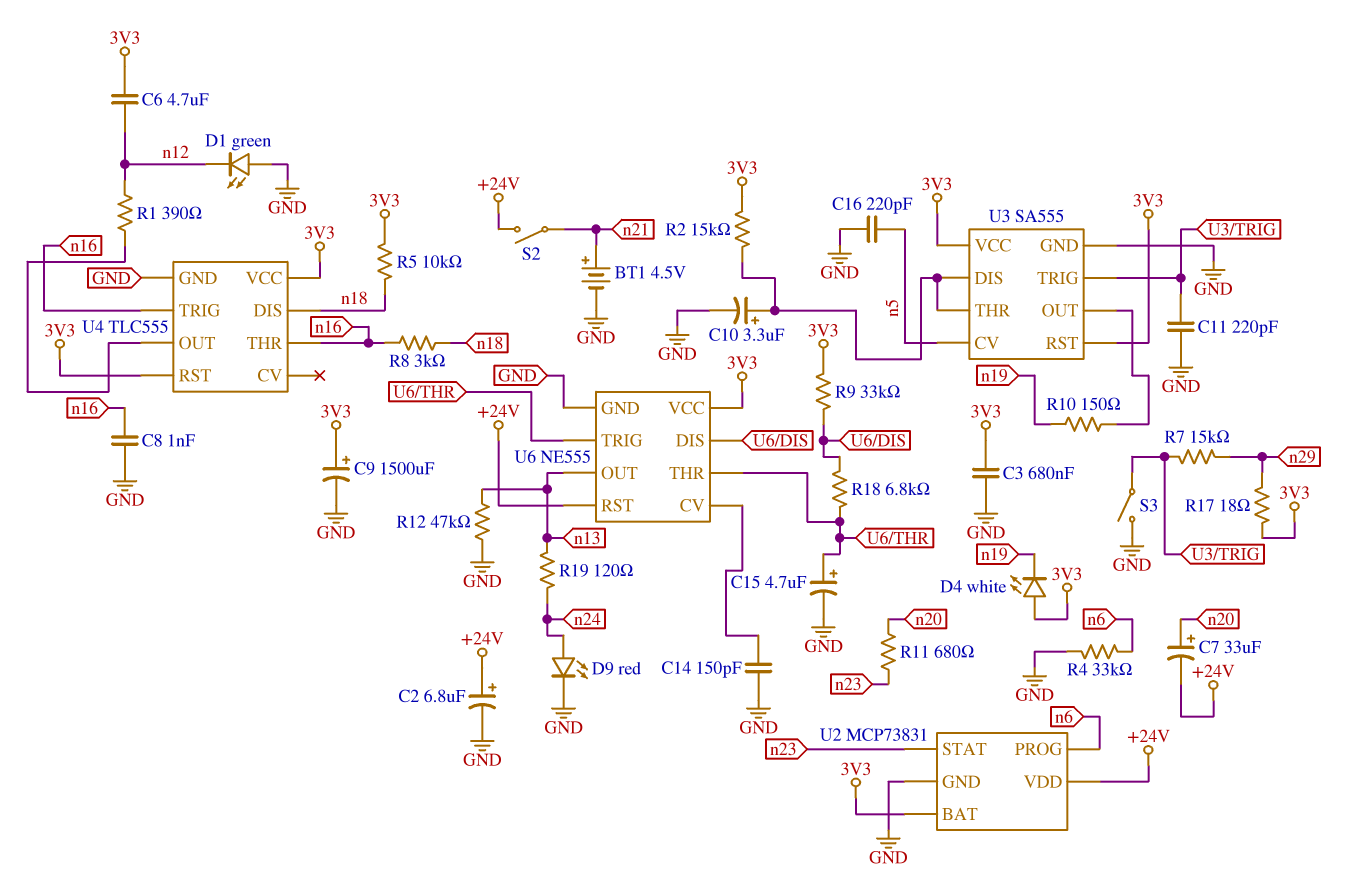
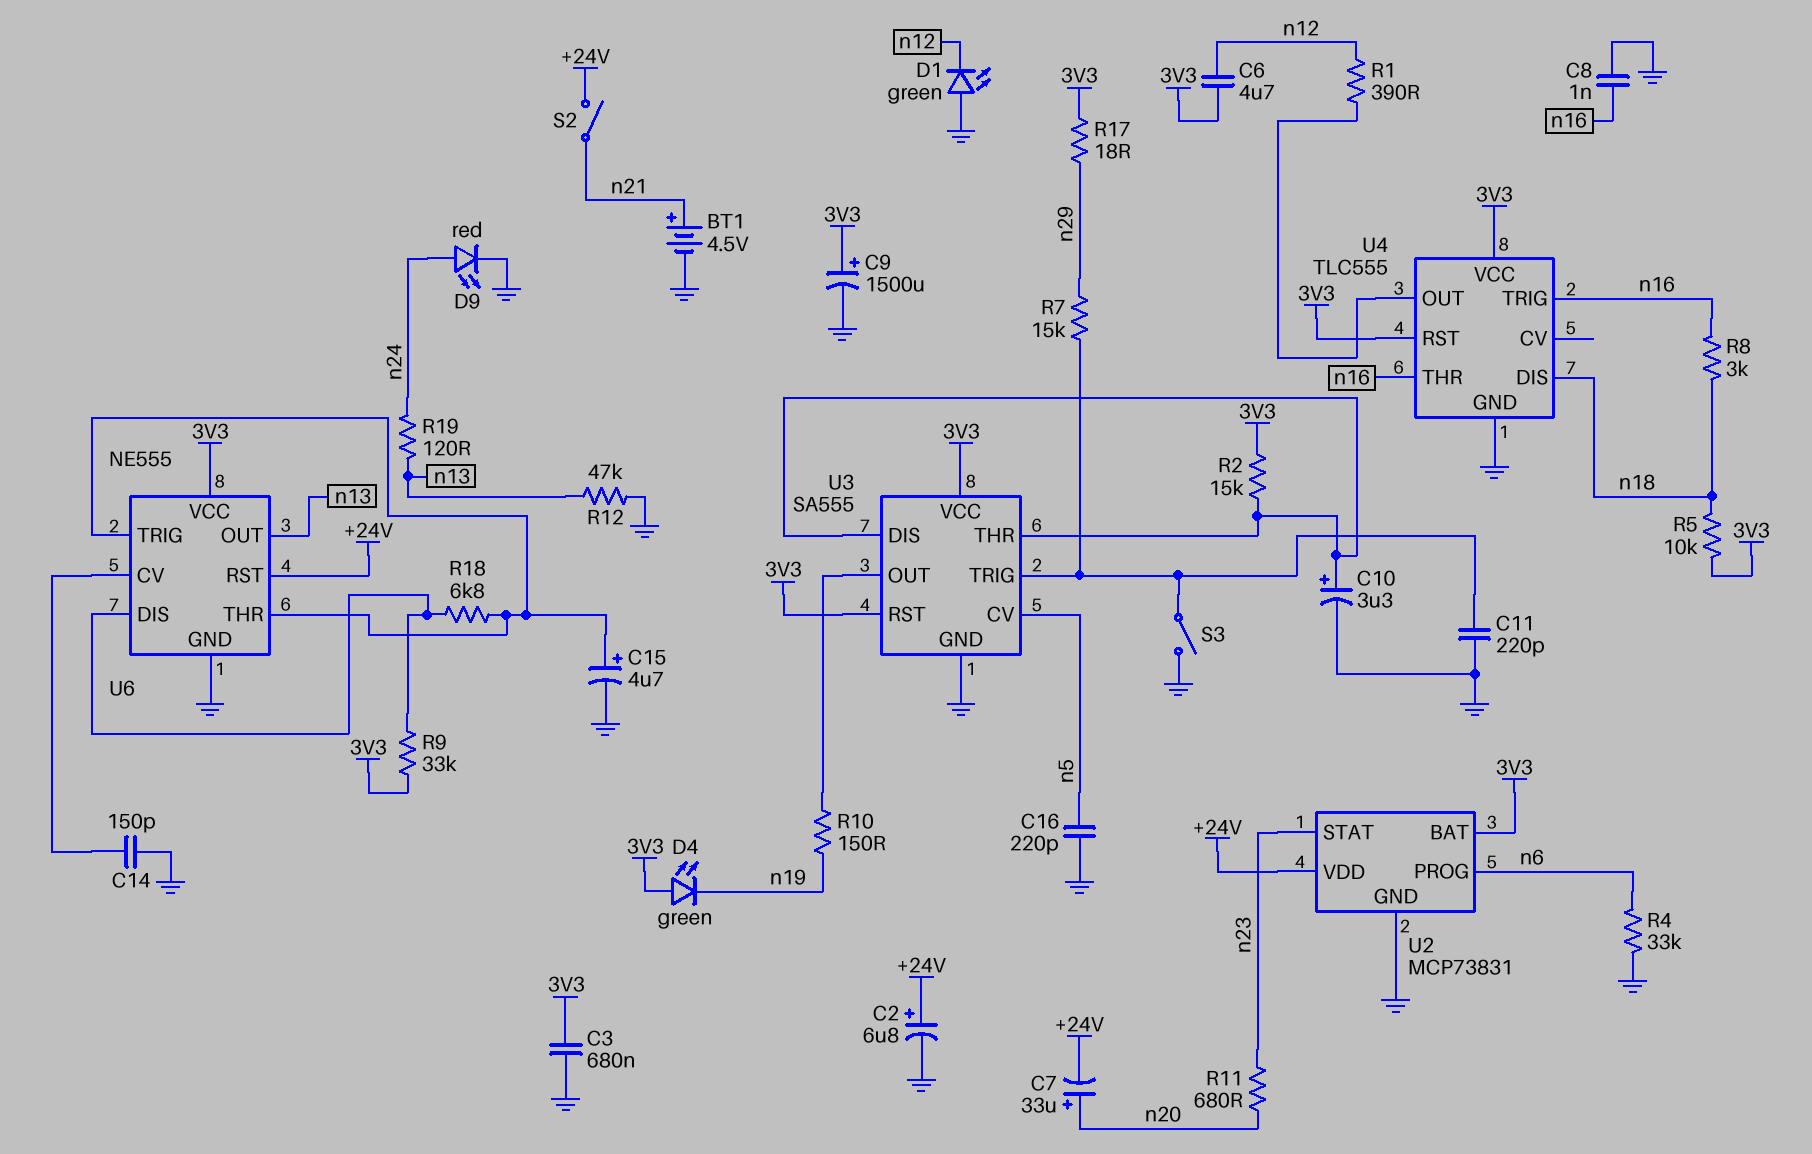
D4: LED white (A 3V3, K n19) -> LED green (A 3V3, K n19)

